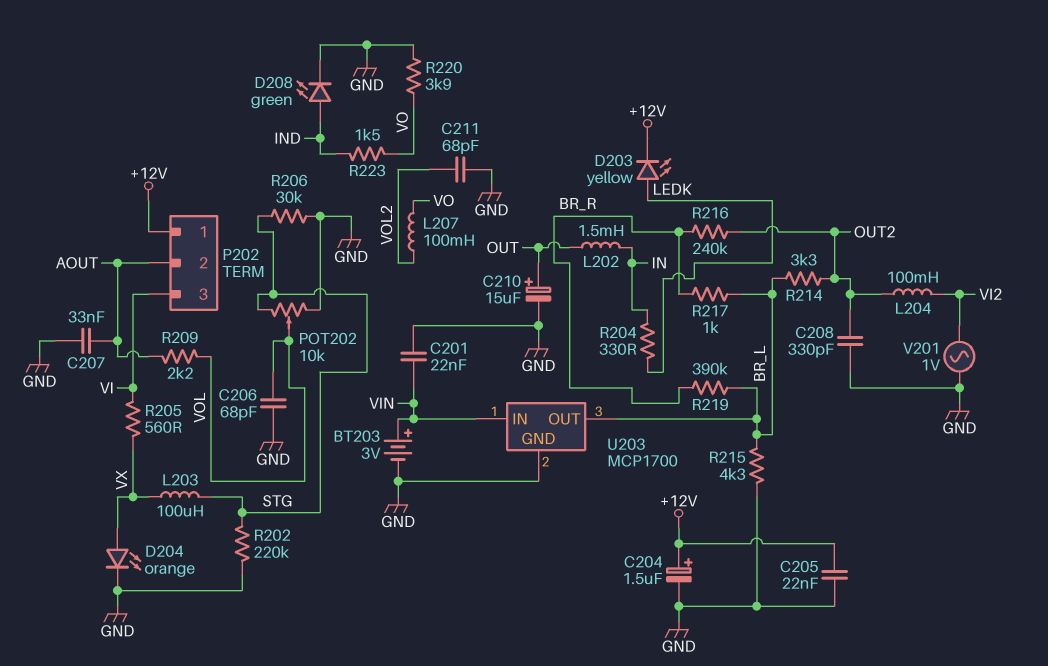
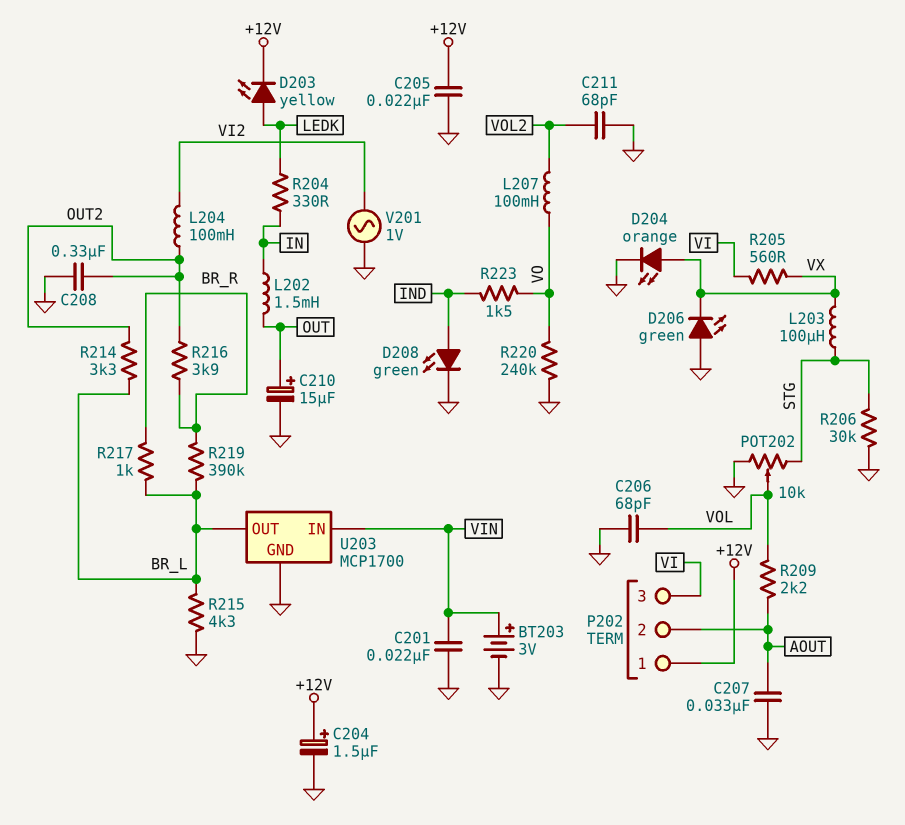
C208: 330pF (GND, OUT2) -> 330nF (GND, OUT2)
D206: none -> LED green (A GND, K VX)
R202: 220k (GND, STG) -> none
R216: 240k (BR_R, OUT2) -> 3.9k (BR_R, OUT2)
R220: 3.9k (GND, VO) -> 240k (GND, VO)

